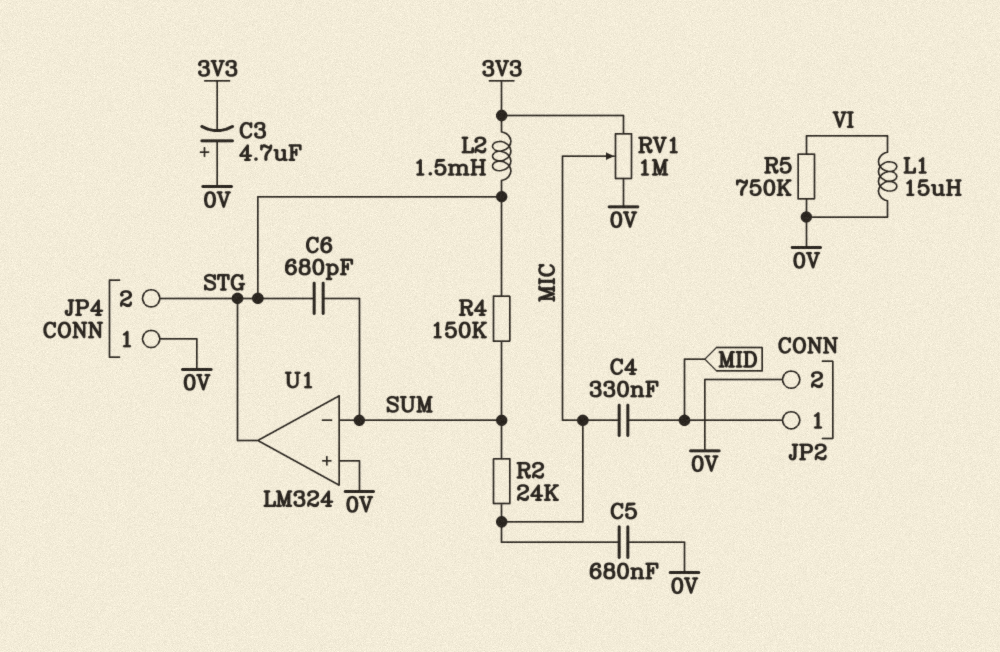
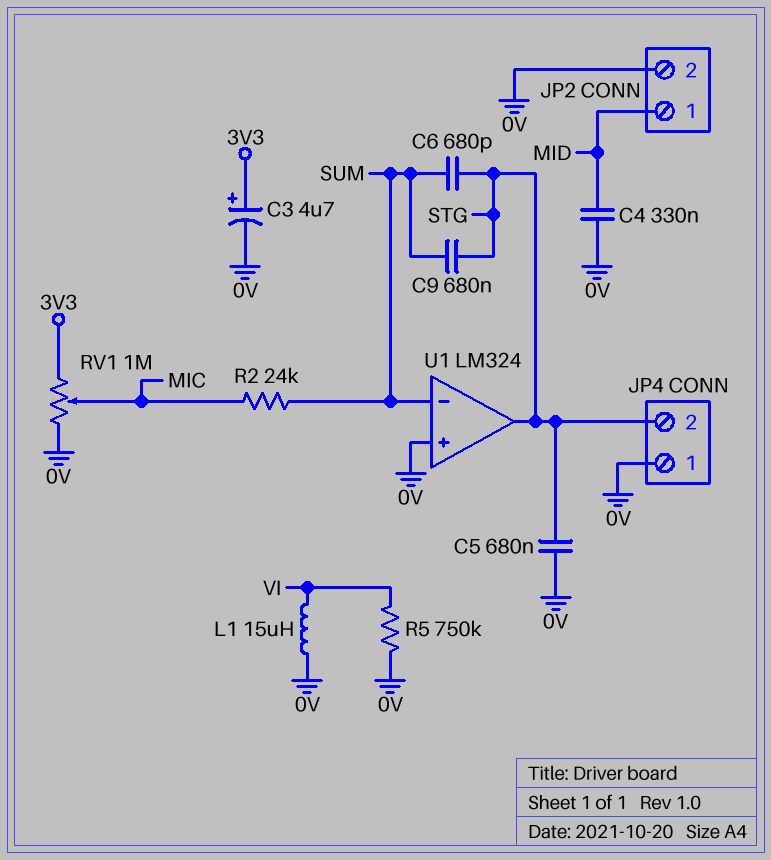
C3: 4.7uF (plus 0V, minus 3V3) -> 4.7uF (plus 3V3, minus 0V)
C4: 330nF (MIC, MID) -> 330nF (0V, MID)
C5: 680nF (0V, MIC) -> 680nF (0V, STG)
C9: none -> 680nF (STG, SUM)
L2: 1.5mH (3V3, STG) -> none
R4: 150k (STG, SUM) -> none

